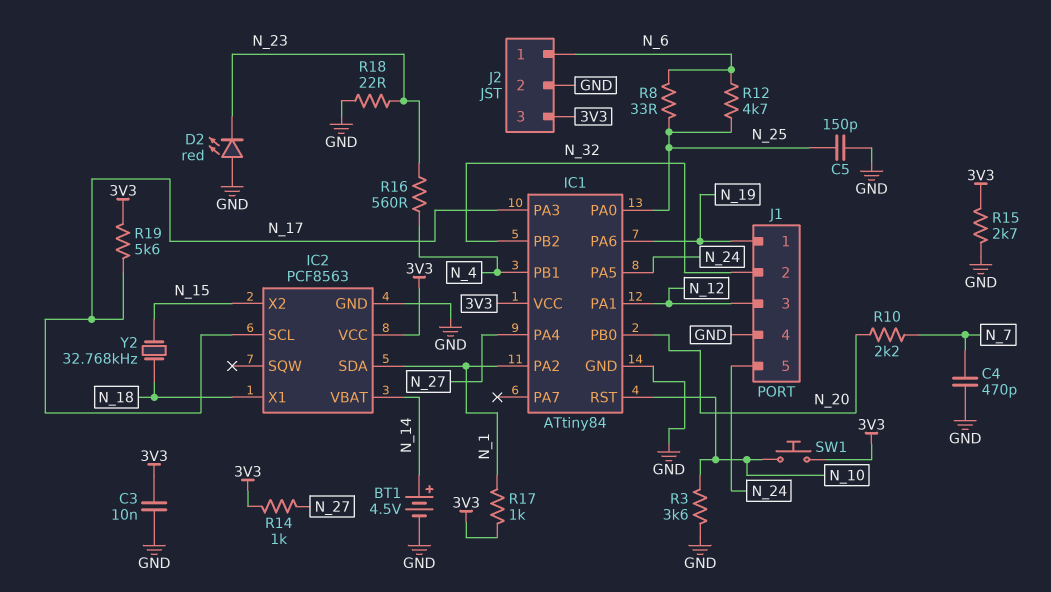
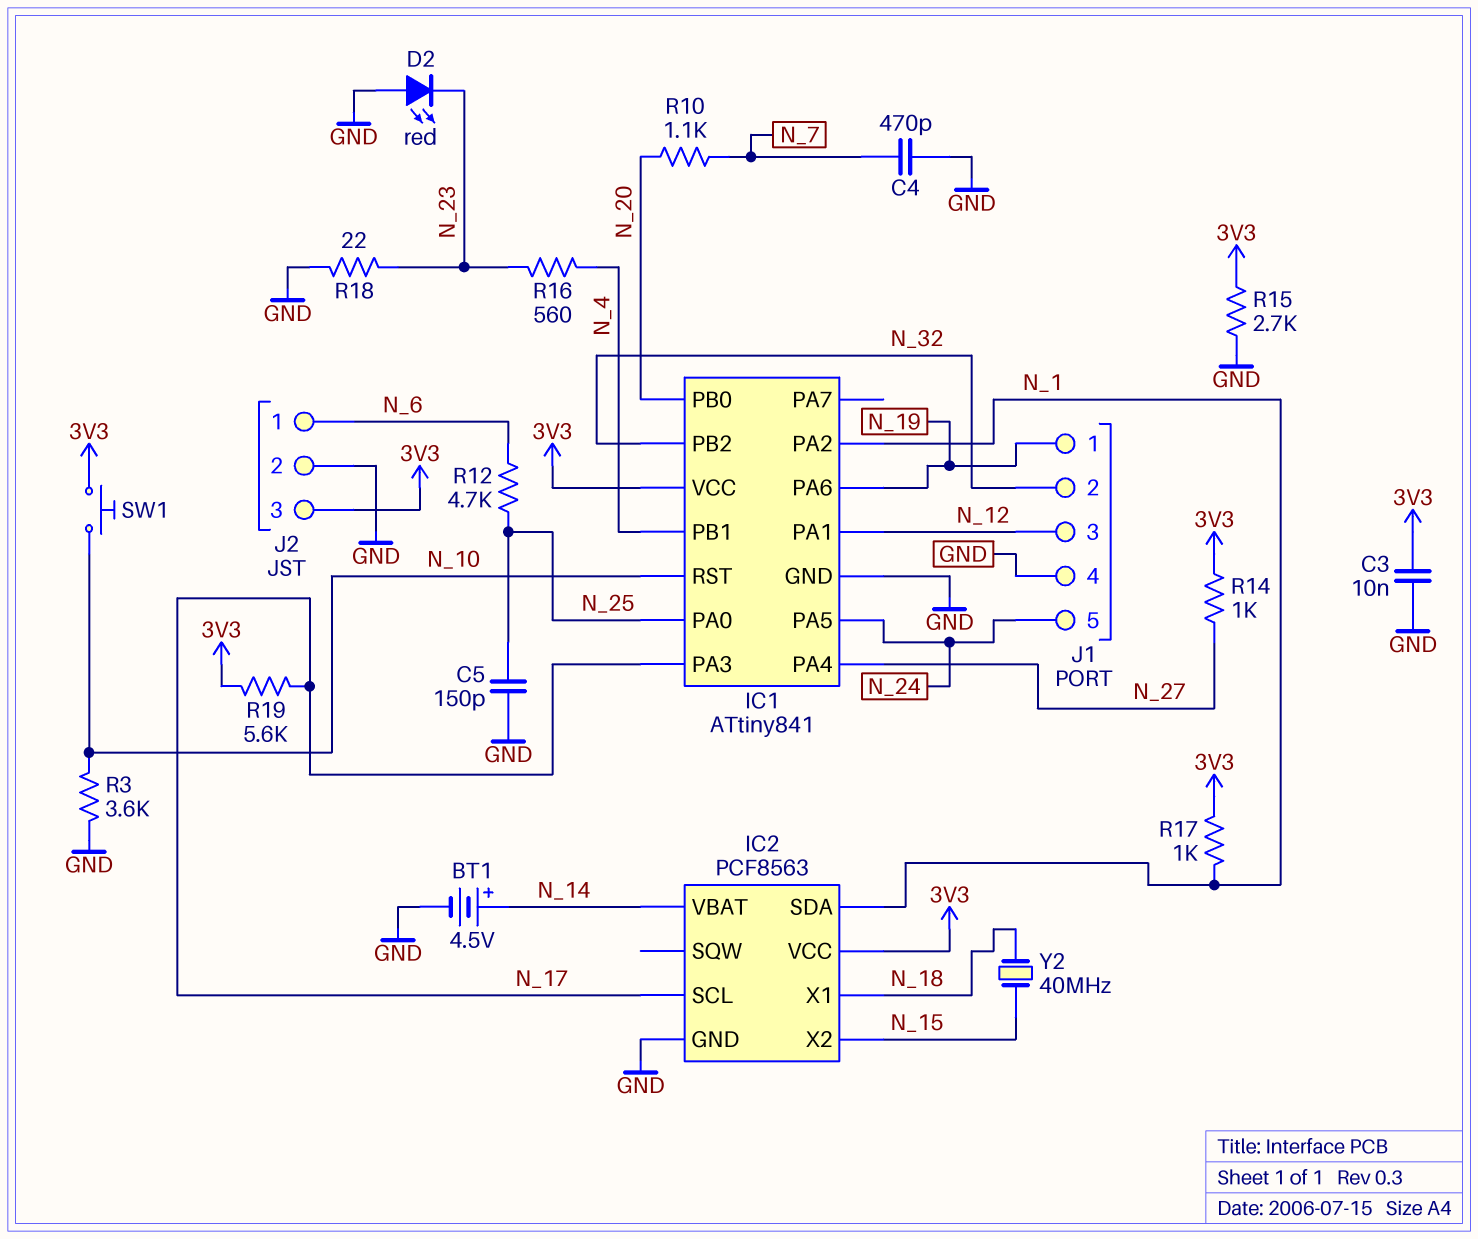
IC1: ATtiny84 -> ATtiny841
R8: 33 (N_6, N_25) -> none
R10: 2.2k (N_7, N_20) -> 1.1k (N_7, N_20)
Y2: 32.768kHz (N_15, N_18) -> 40MHz (N_15, N_18)

